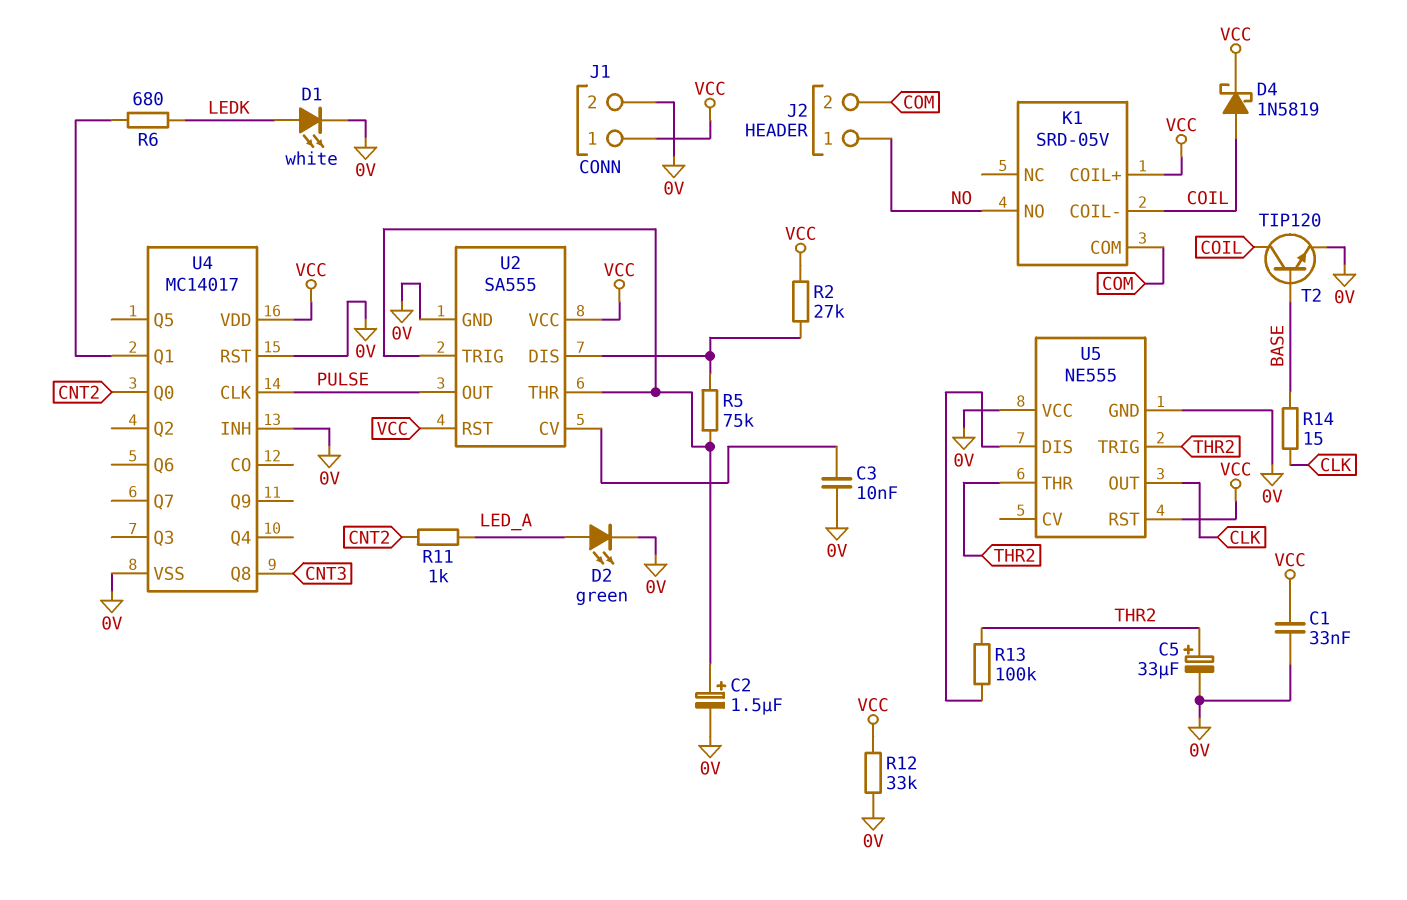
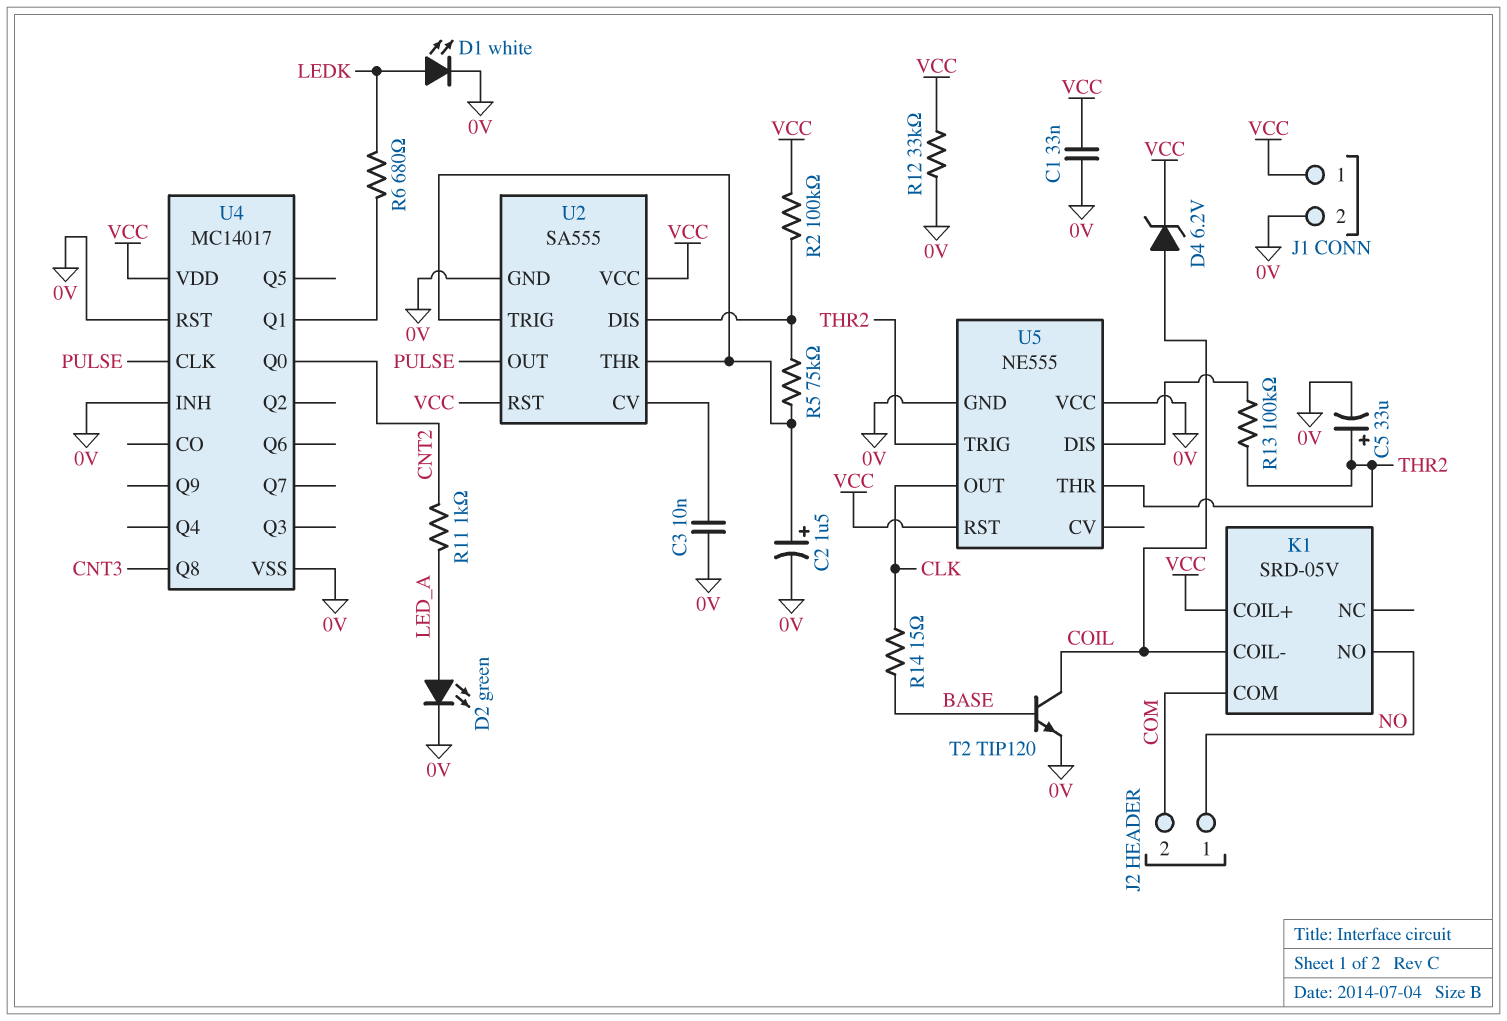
D4: schottky 1N5819 (A COIL, K VCC) -> zener 6.2V (A COIL, K VCC)
R2: 27k (U2/DIS, VCC) -> 100k (U2/DIS, VCC)

